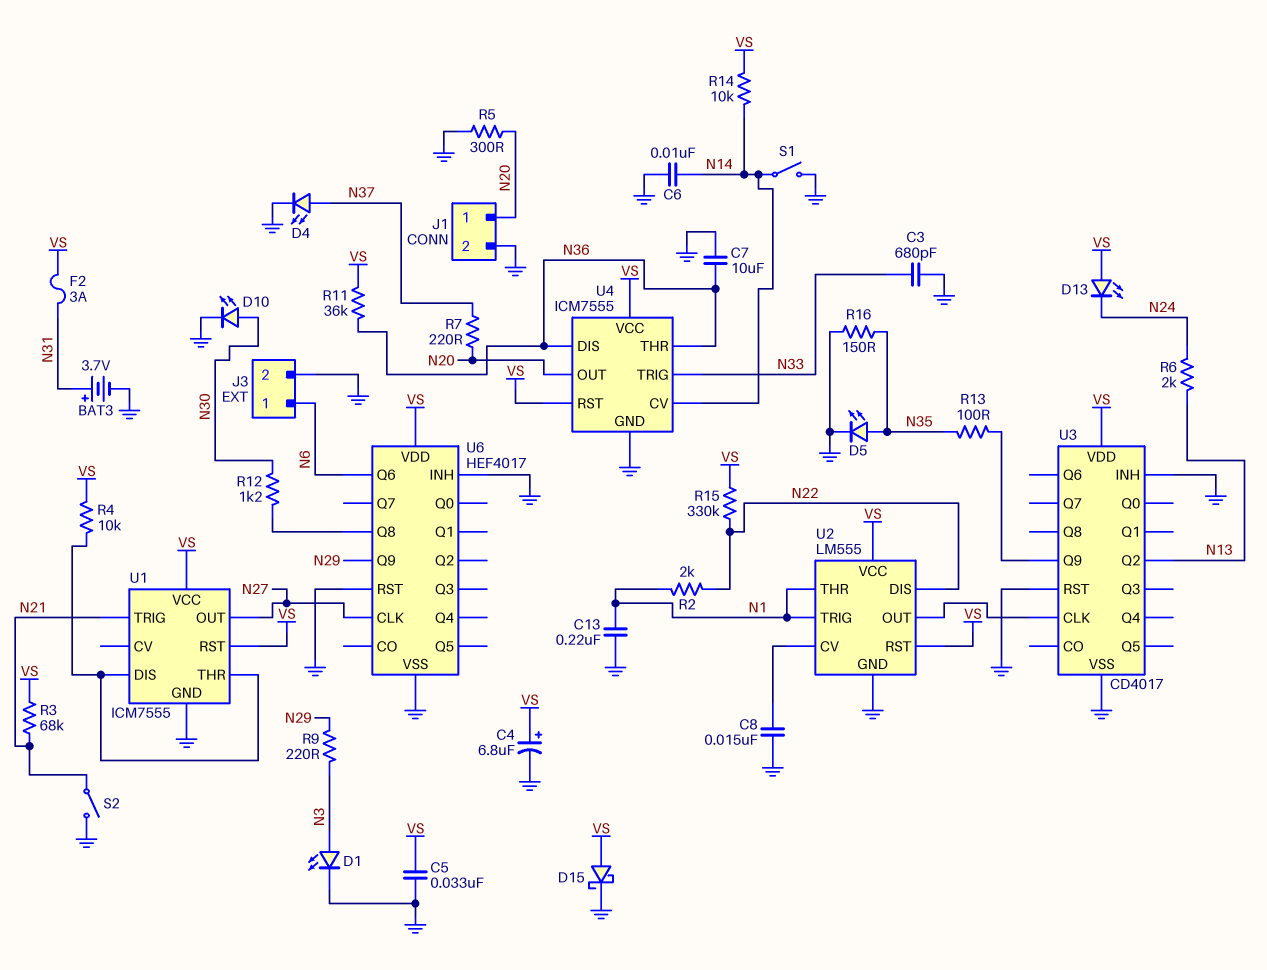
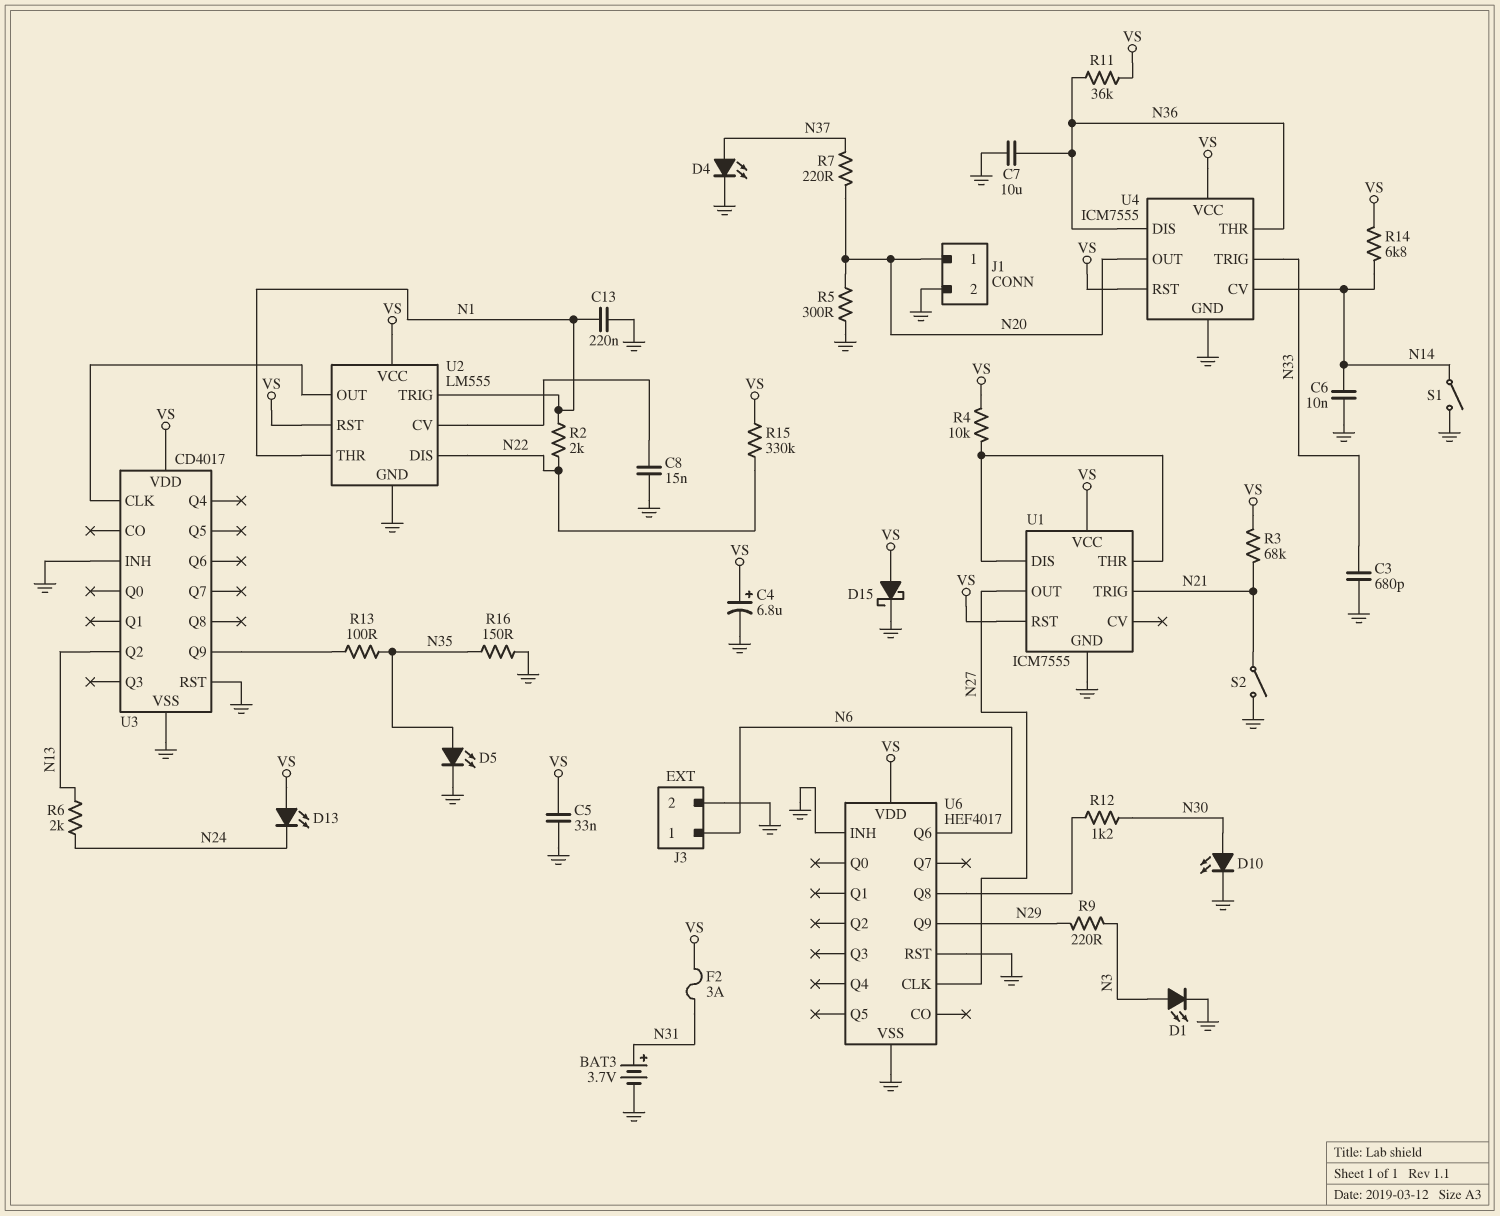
R14: 10k (N14, VS) -> 6.8k (N14, VS)

